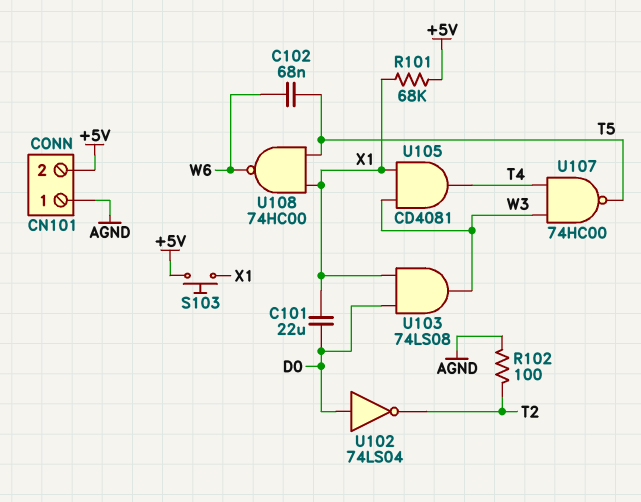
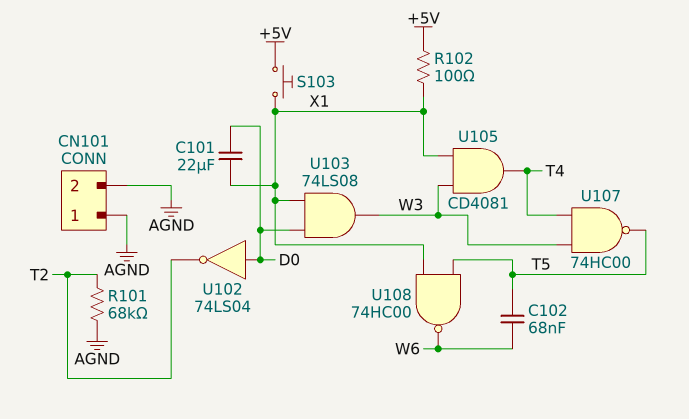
CN101 pin 2: +5V -> AGND
R101: 68k (+5V, X1) -> 68k (AGND, T2)
R102: 100 (AGND, T2) -> 100 (+5V, X1)

